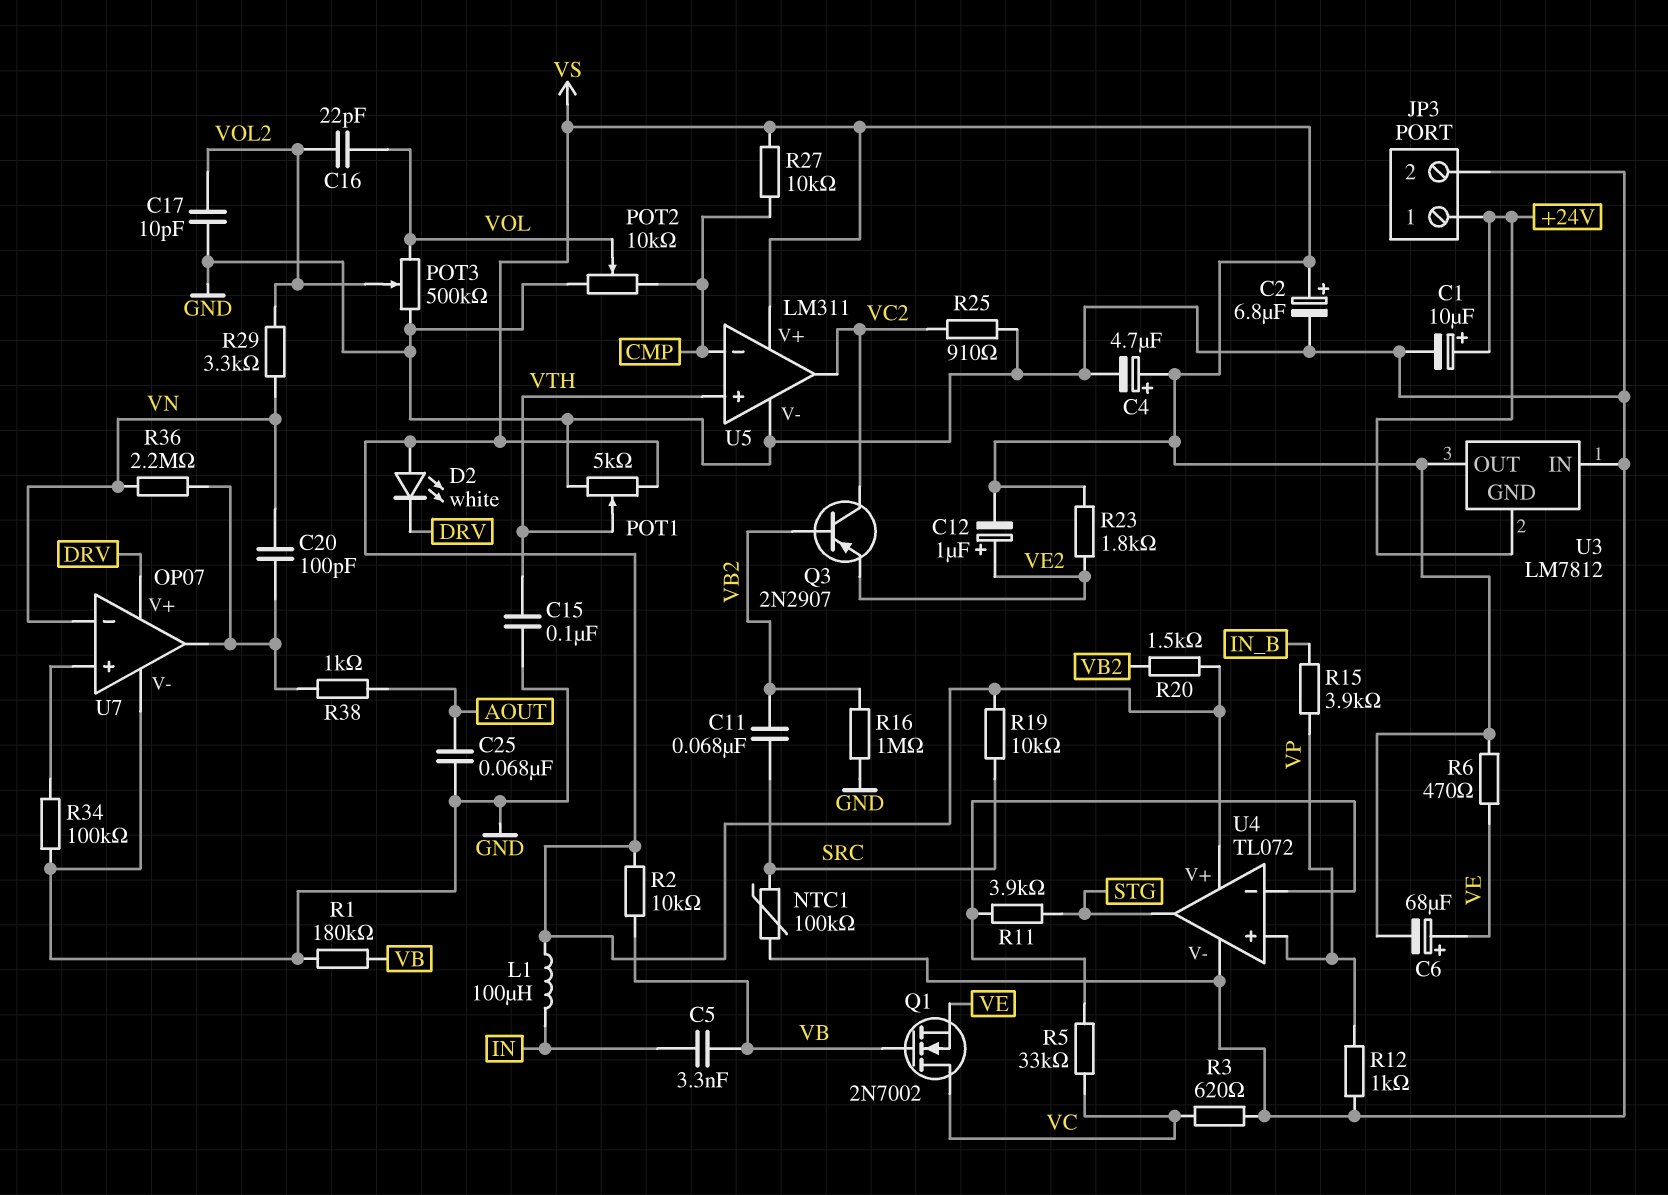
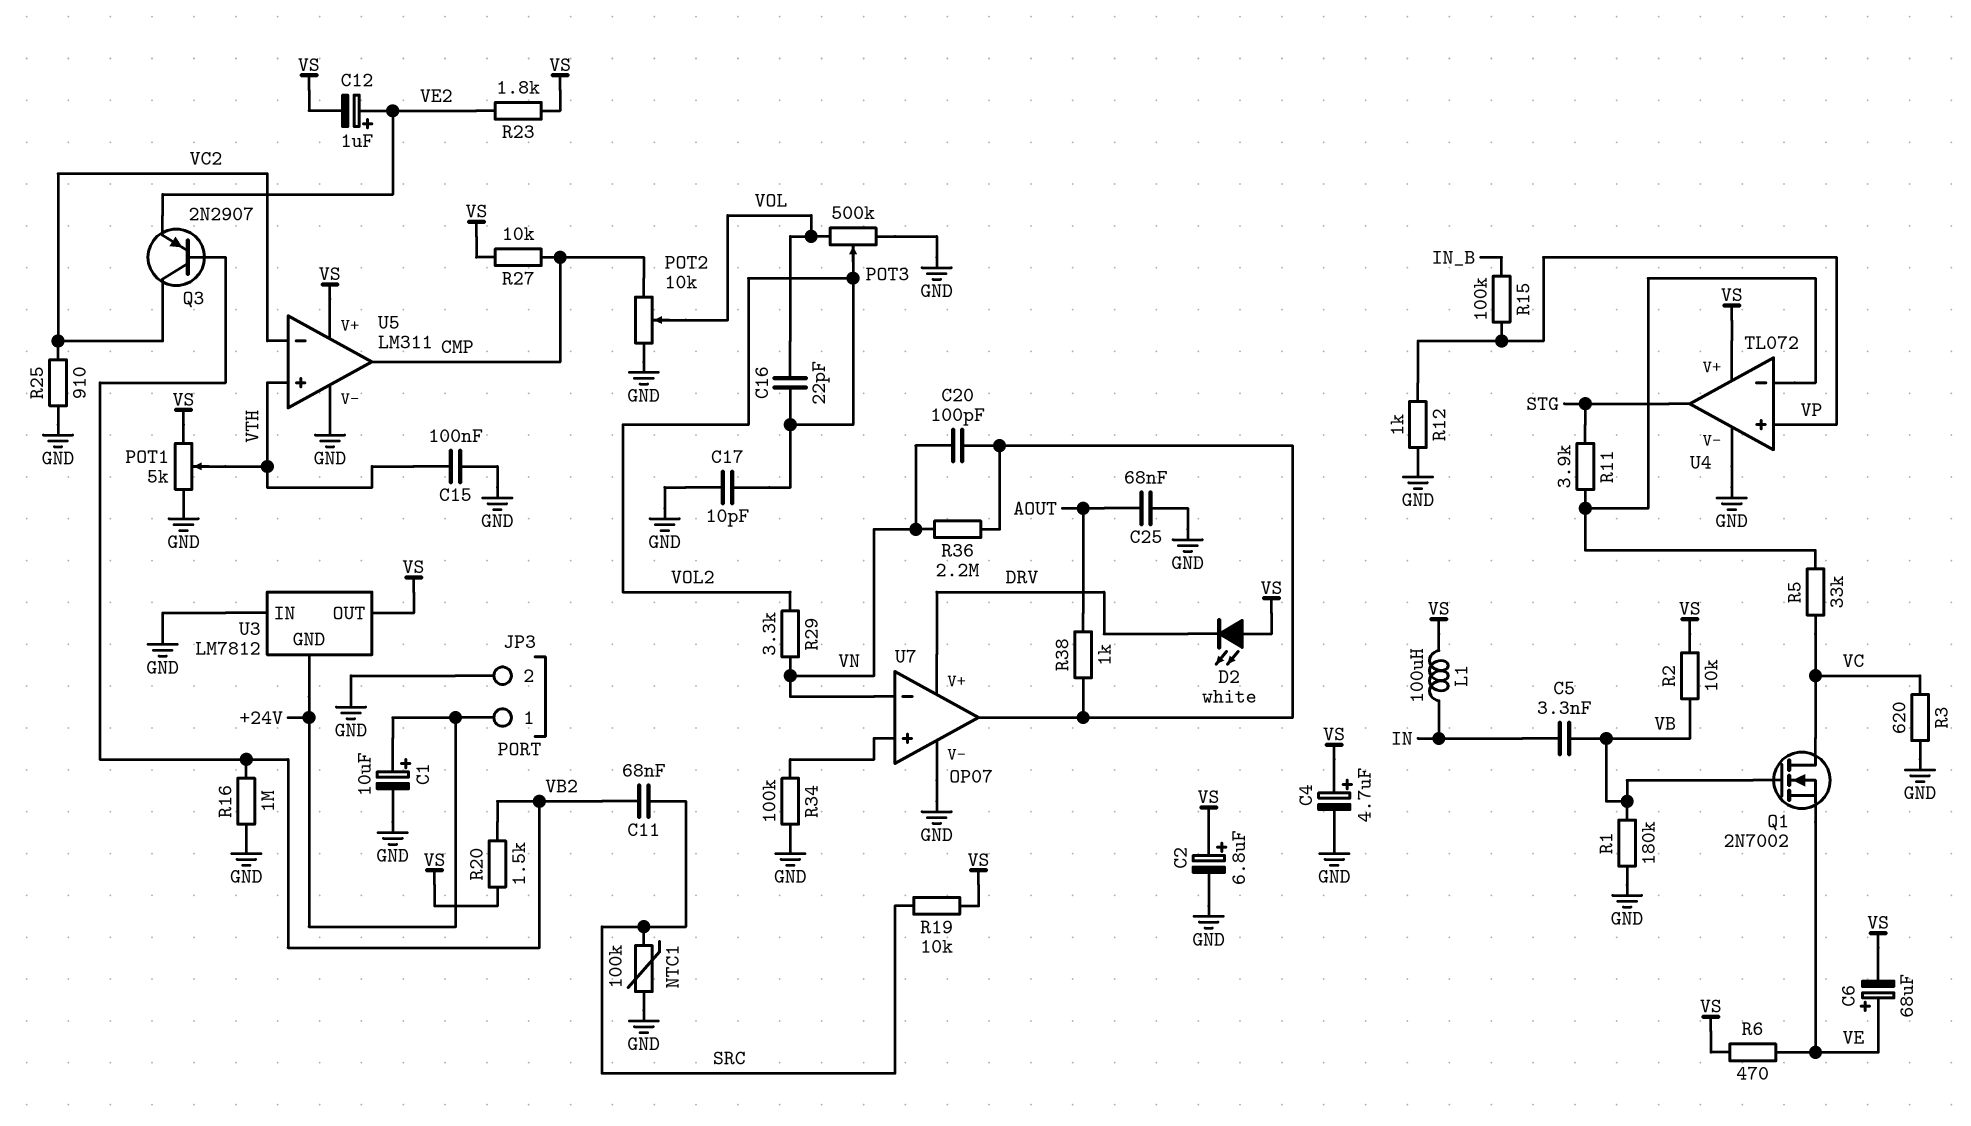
R15: 3.9k (IN_B, VP) -> 100k (IN_B, VP)
U5 pin in-: CMP -> VC2
U5 pin out: VC2 -> CMP

